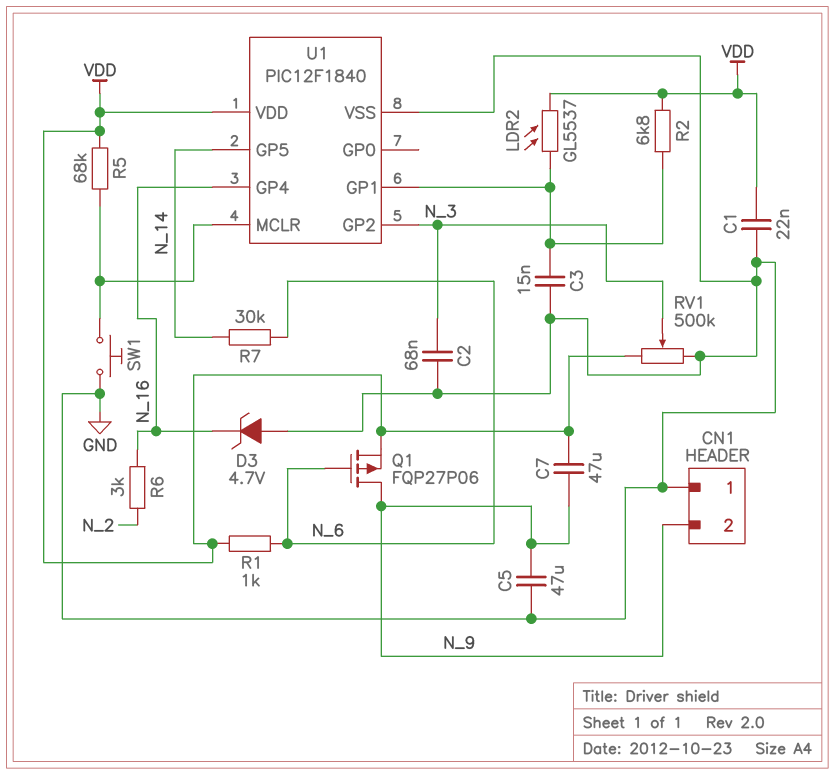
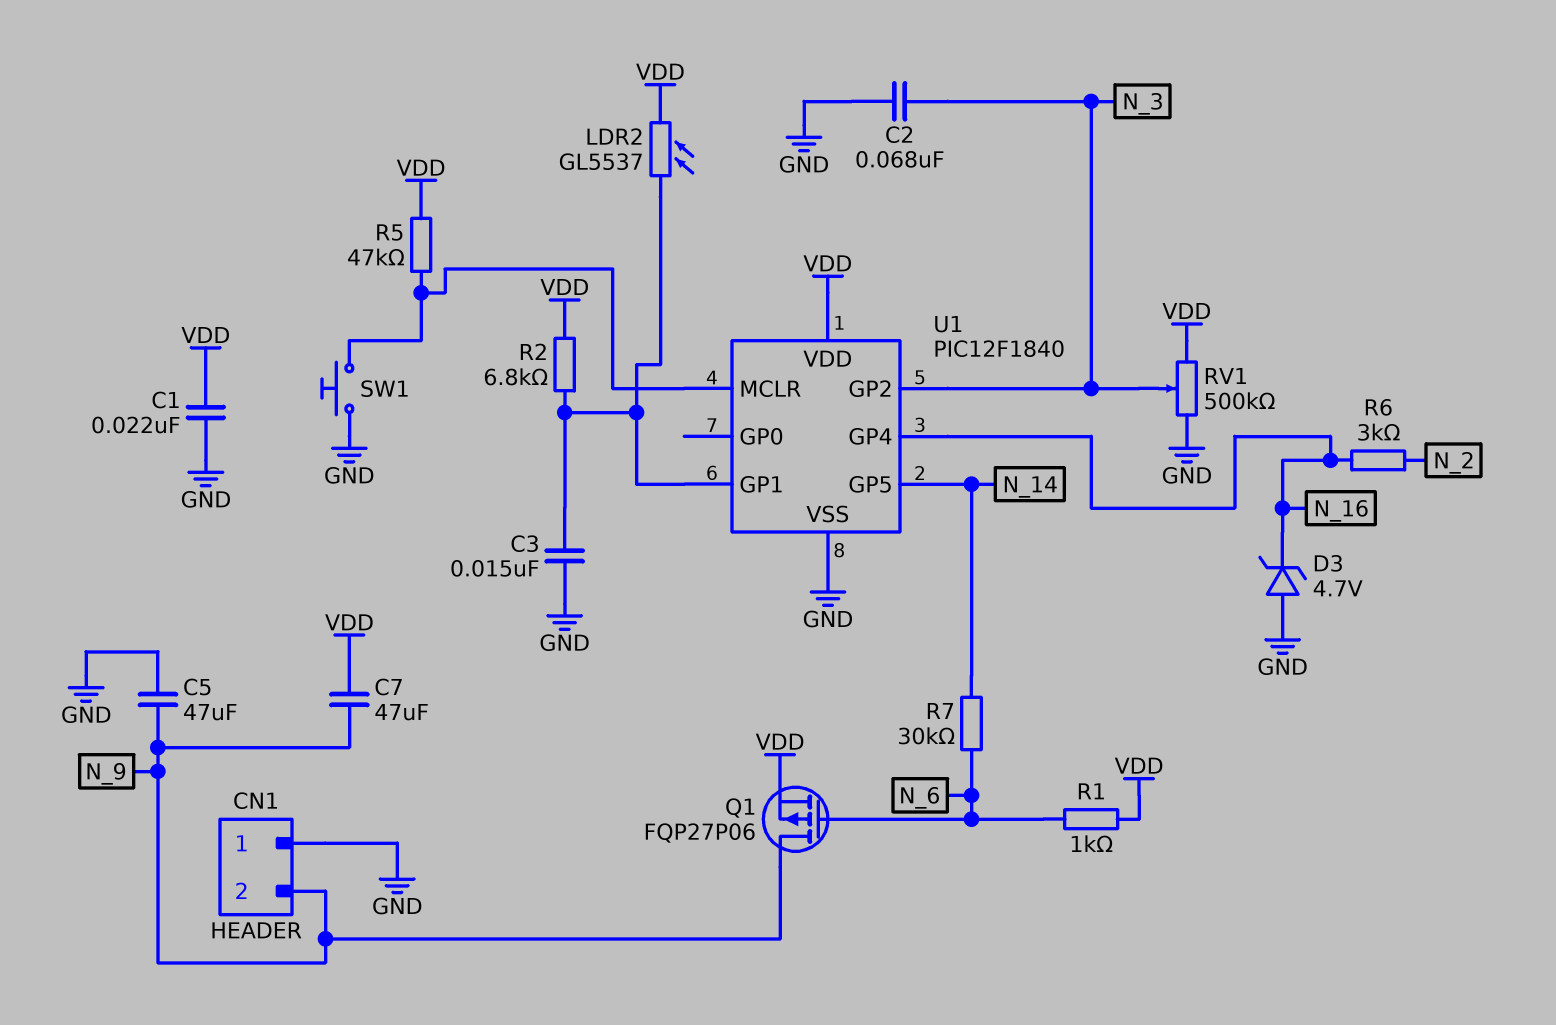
R5: 68k (U1/MCLR, VDD) -> 47k (U1/MCLR, VDD)

